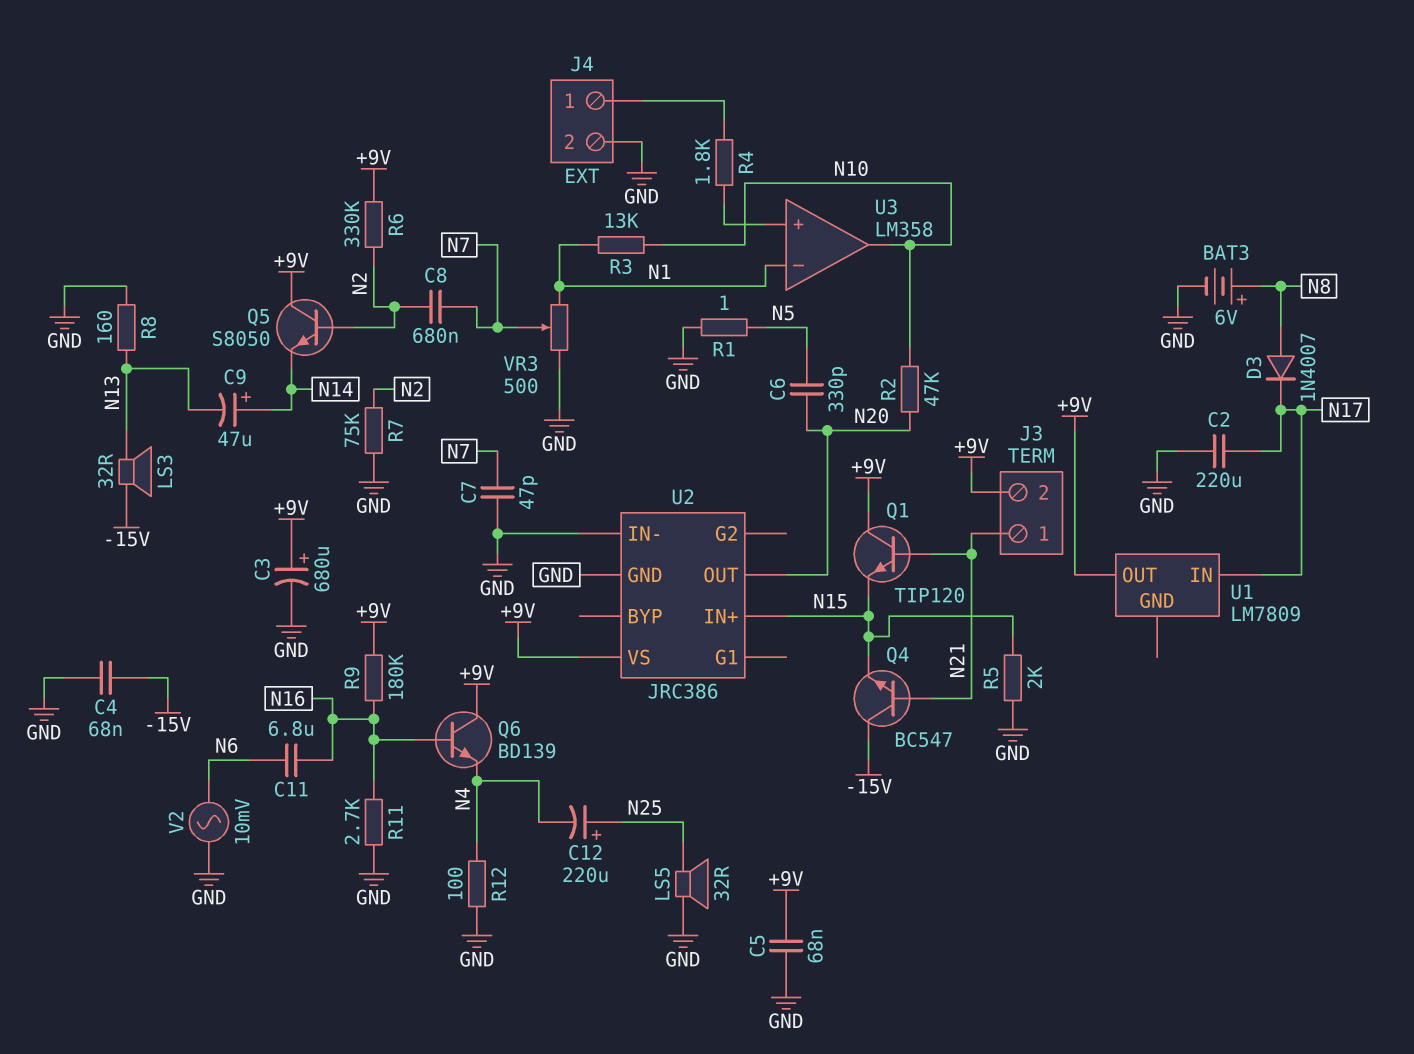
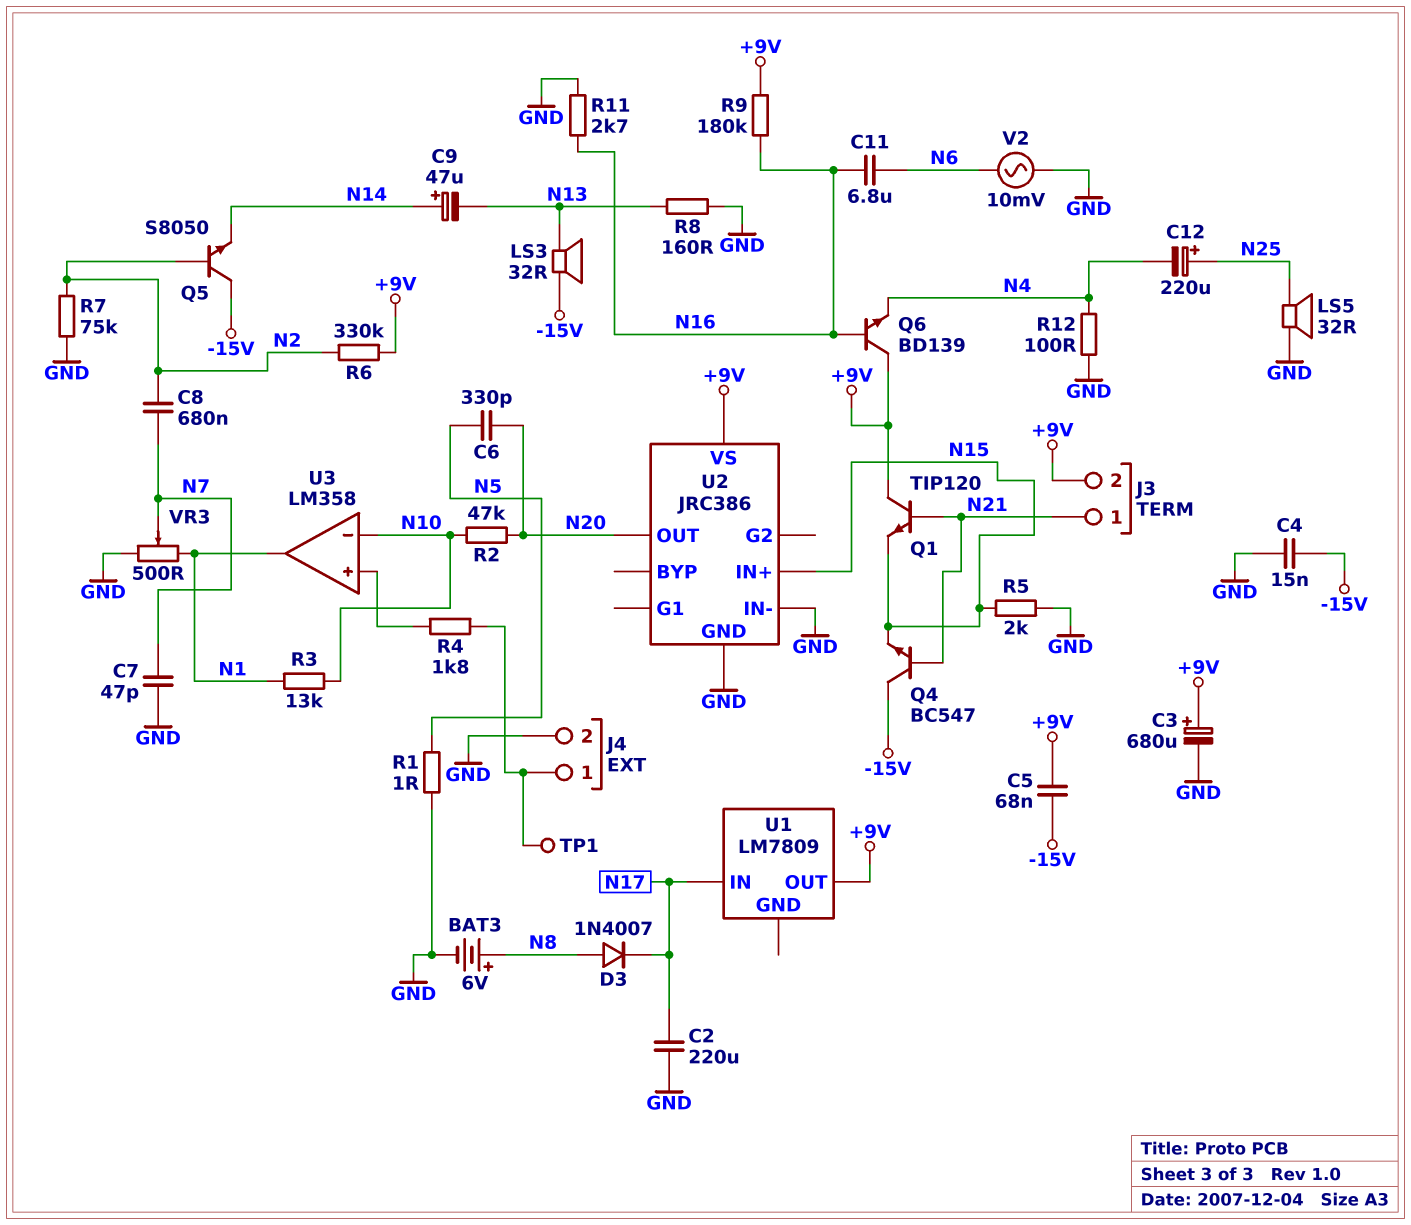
C4: 68nF (-15V, GND) -> 15nF (-15V, GND)
C5: 68nF (+9V, GND) -> 68nF (+9V, -15V)
Q5: NPN S8050 (B N2, C +9V, E N14) -> NPN S8050 (B N2, C -15V, E N14)
TP1: none -> test point (J4/1)
U3 pin in-: N1 -> N10
U3 pin out: N10 -> N1

